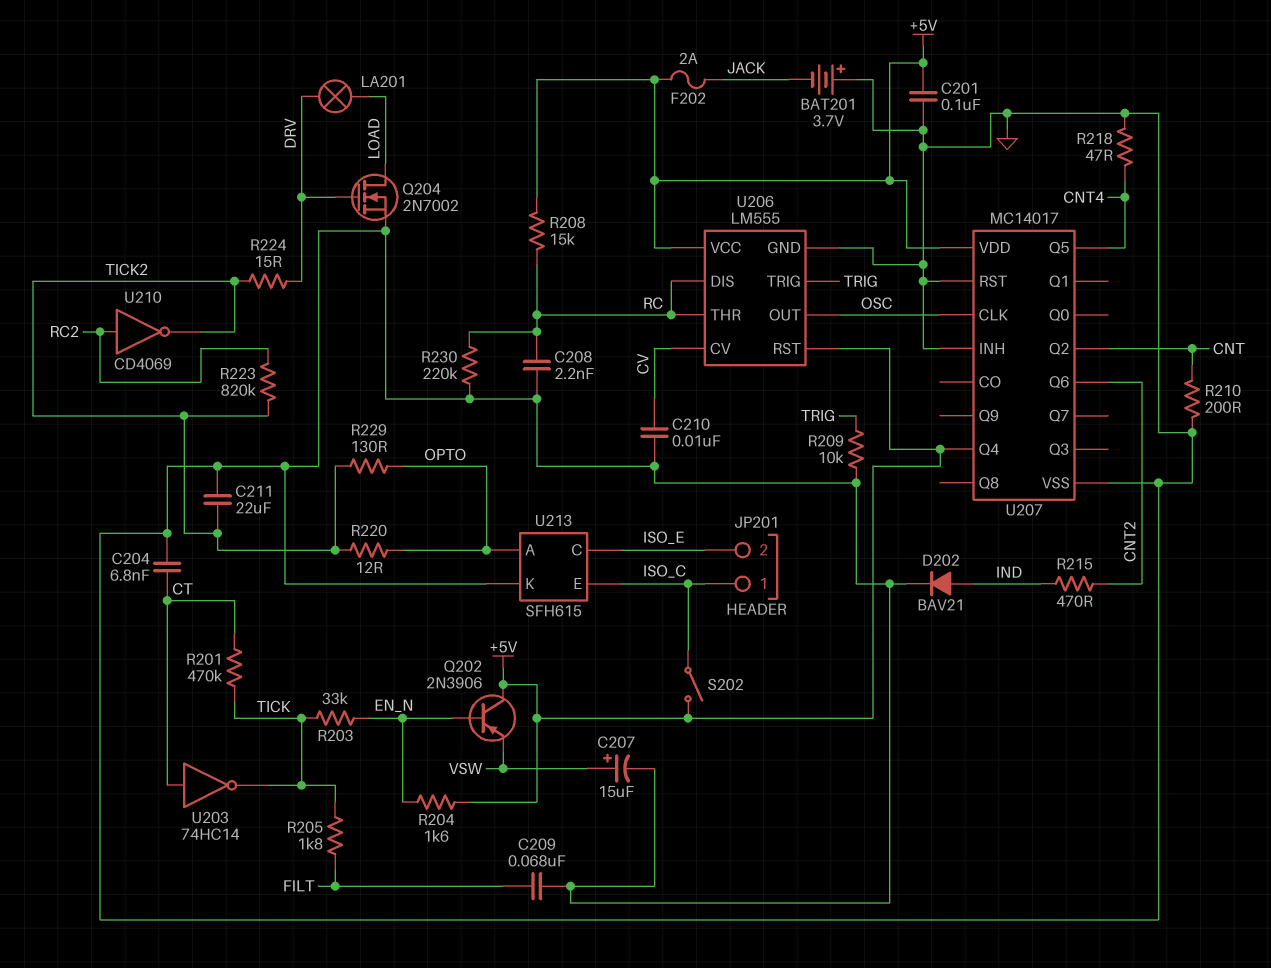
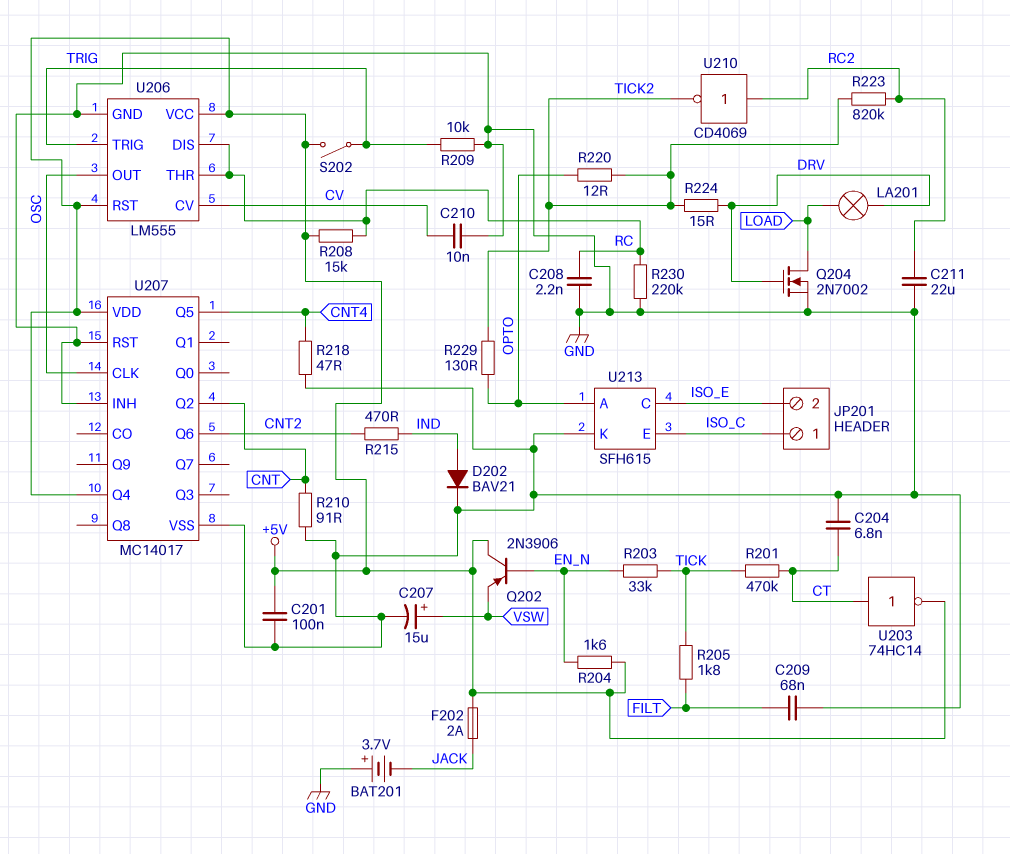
C211: 22uF (GND, TICK2) -> 22uF (GND, RC2)
R210: 200 (CNT, GND) -> 91 (CNT, GND)
S202: switch (+5V, ISO_C) -> switch (+5V, TRIG)
U203: NOT 74HC14 (in CT, out TICK) -> NOT 74HC14 (in CT, out +5V)

